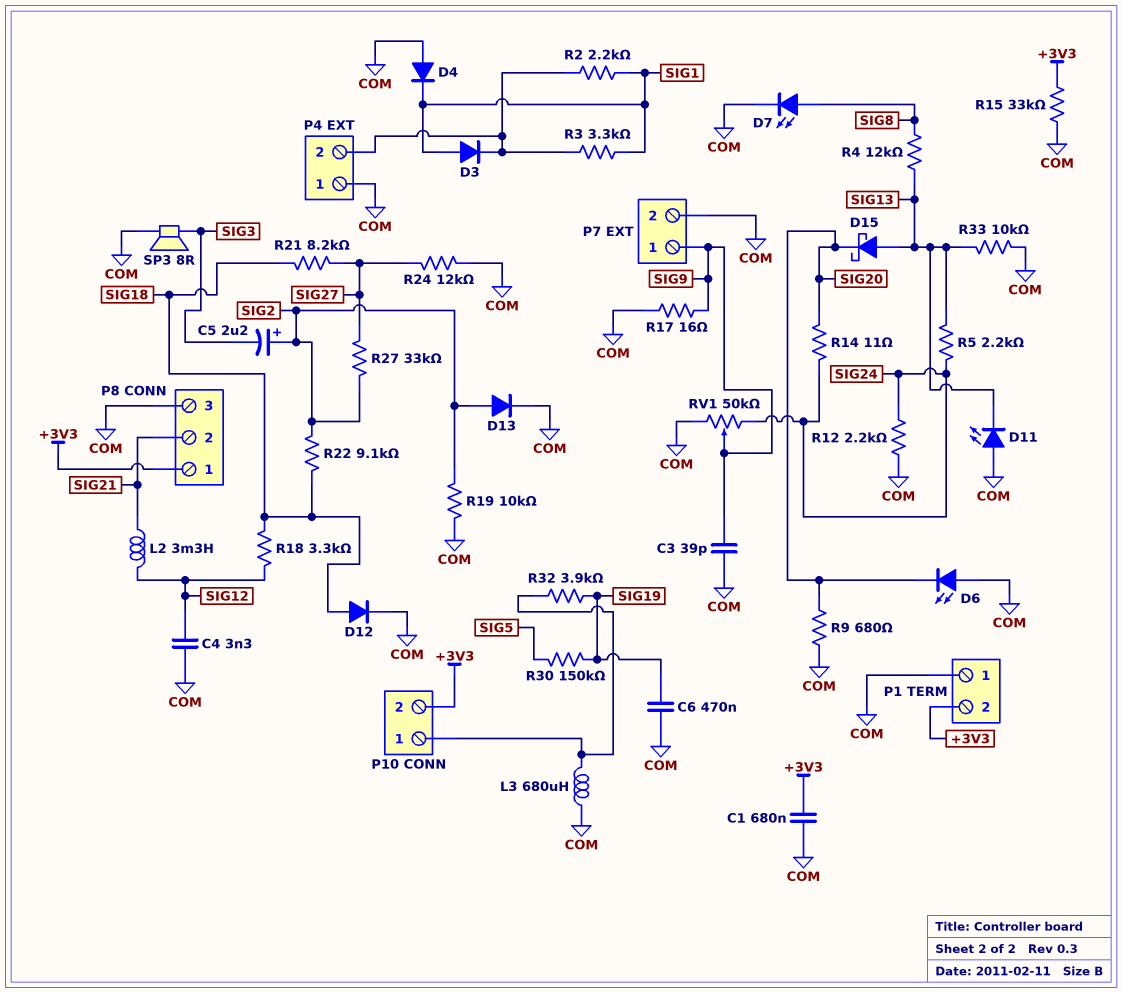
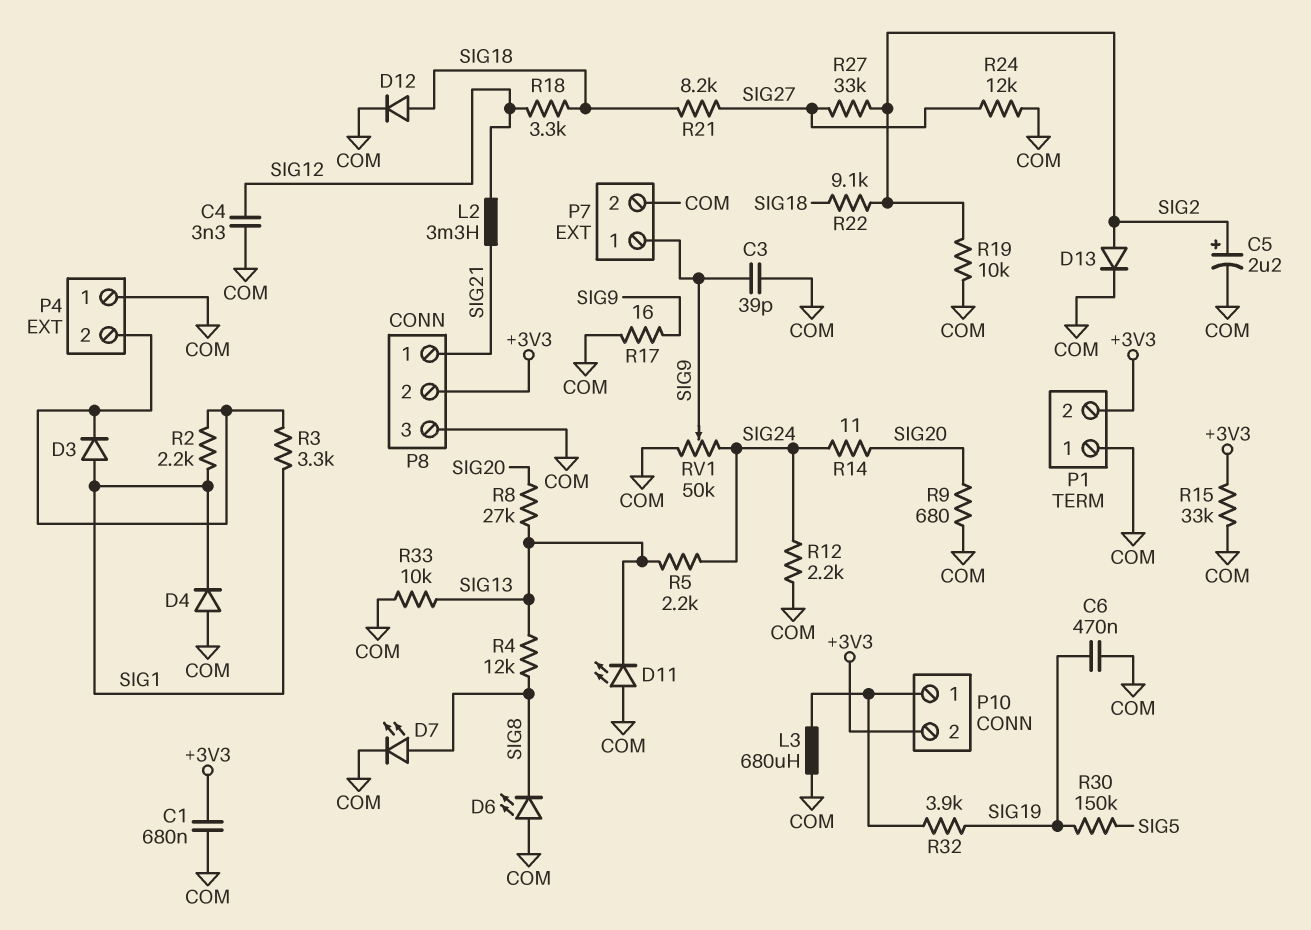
C5: 2.2uF (plus SIG2, minus SIG3) -> 2.2uF (plus SIG2, minus COM)
D6: LED (A COM, K SIG20) -> LED (A COM, K SIG8)
D15: schottky (A SIG13, K SIG20) -> none
P8 pin 1: +3V3 -> SIG21
P8 pin 2: SIG21 -> +3V3
R8: none -> 27k (SIG13, SIG20)
SP3: speaker 8R (COM, SIG3) -> none

